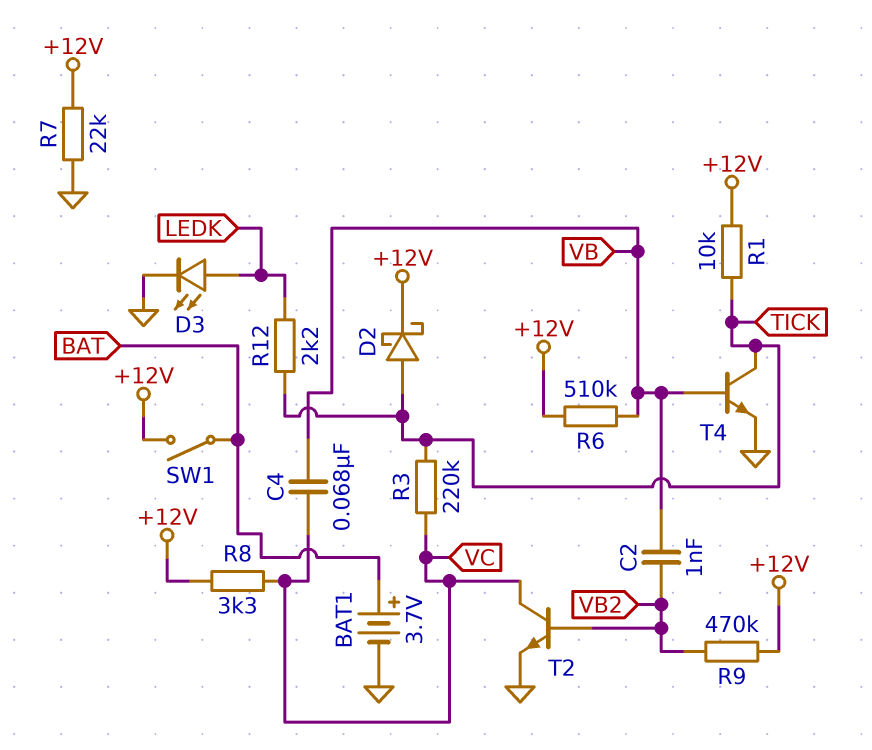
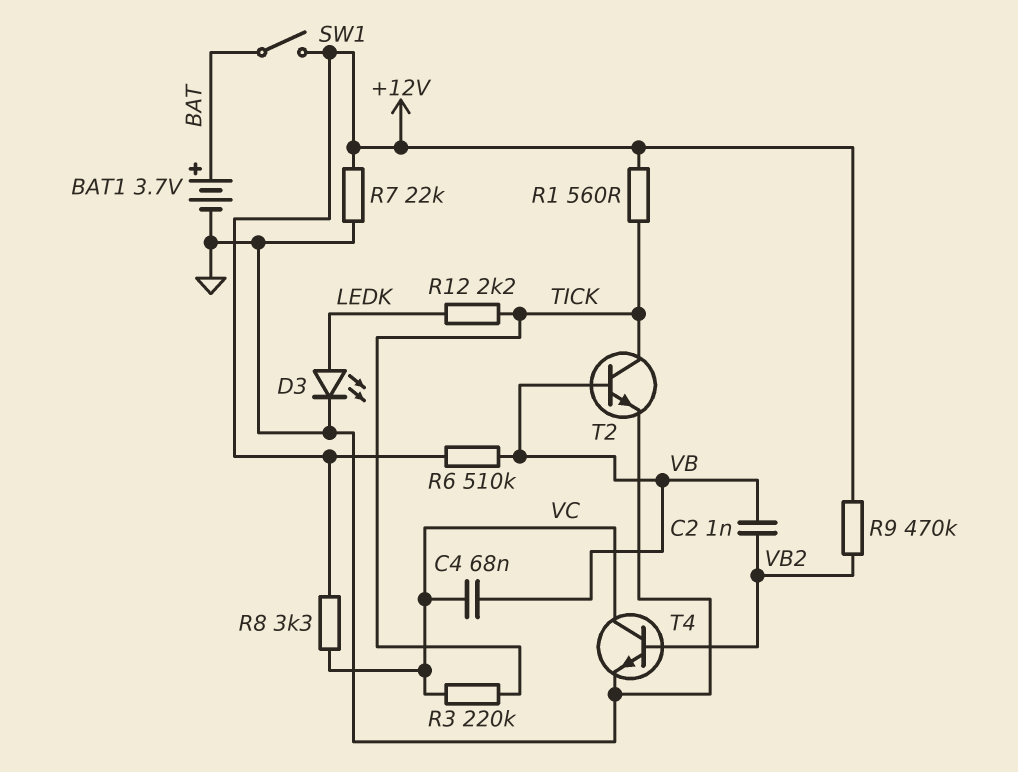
D2: schottky (A TICK, K +12V) -> none
R1: 10k (+12V, TICK) -> 560 (+12V, TICK)
T2: NPN (B VB2, C VC, E GND) -> NPN (B VB, C TICK, E GND)
T4: NPN (B VB, C TICK, E GND) -> NPN (B VB2, C VC, E GND)

